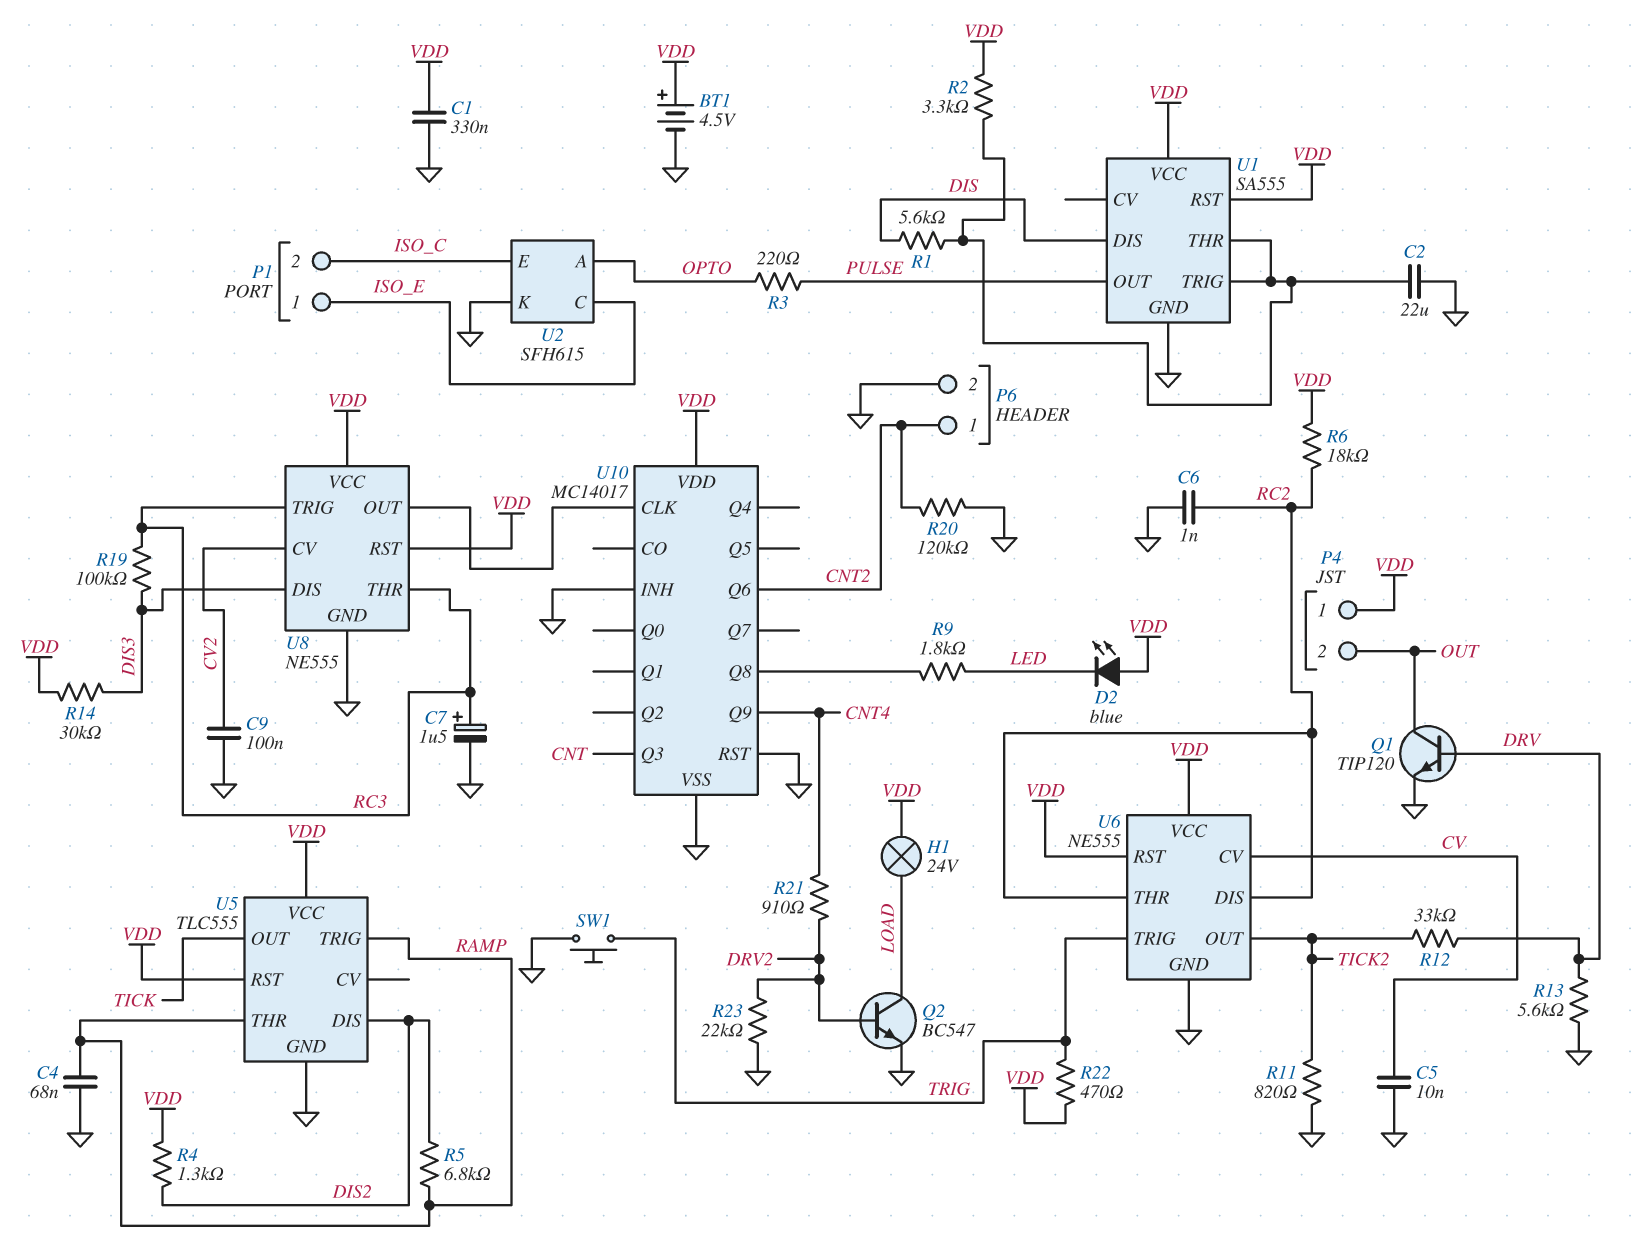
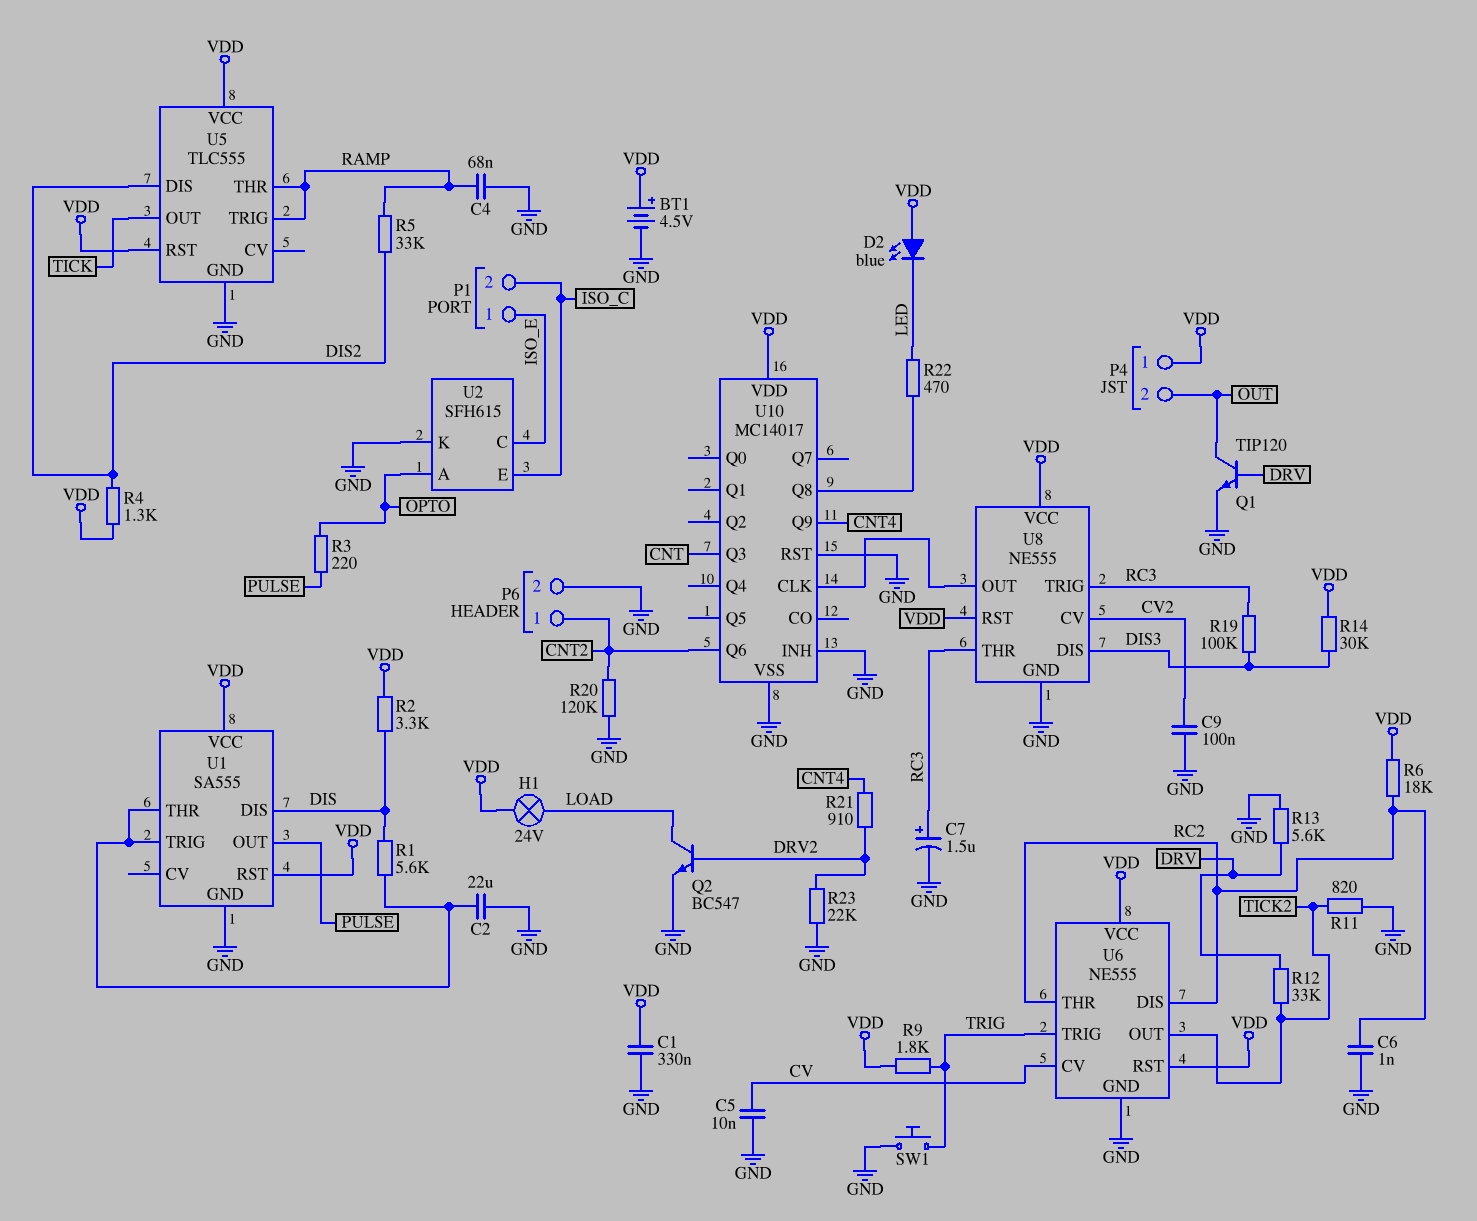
R2: 3.3k (U1/THR, VDD) -> 3.3k (DIS, VDD)
R5: 6.8k (DIS2, RAMP) -> 33k (DIS2, RAMP)
R9: 1.8k (LED, U10/Q8) -> 1.8k (TRIG, VDD)
R22: 470 (TRIG, VDD) -> 470 (LED, U10/Q8)

